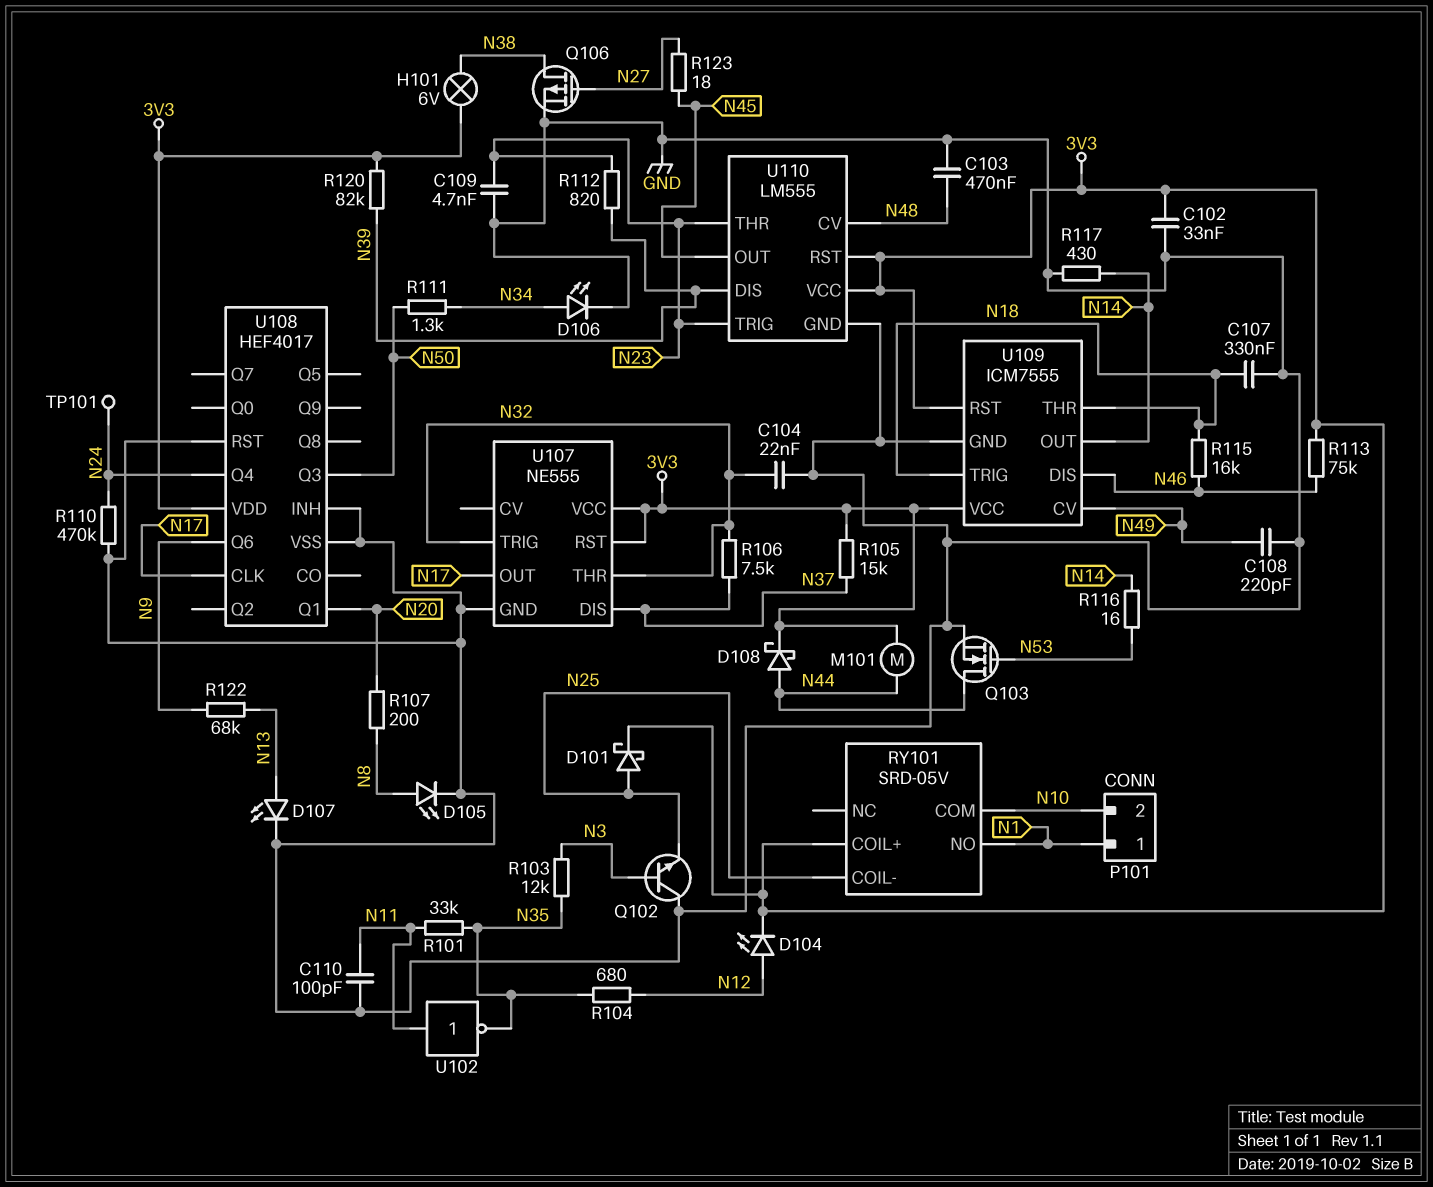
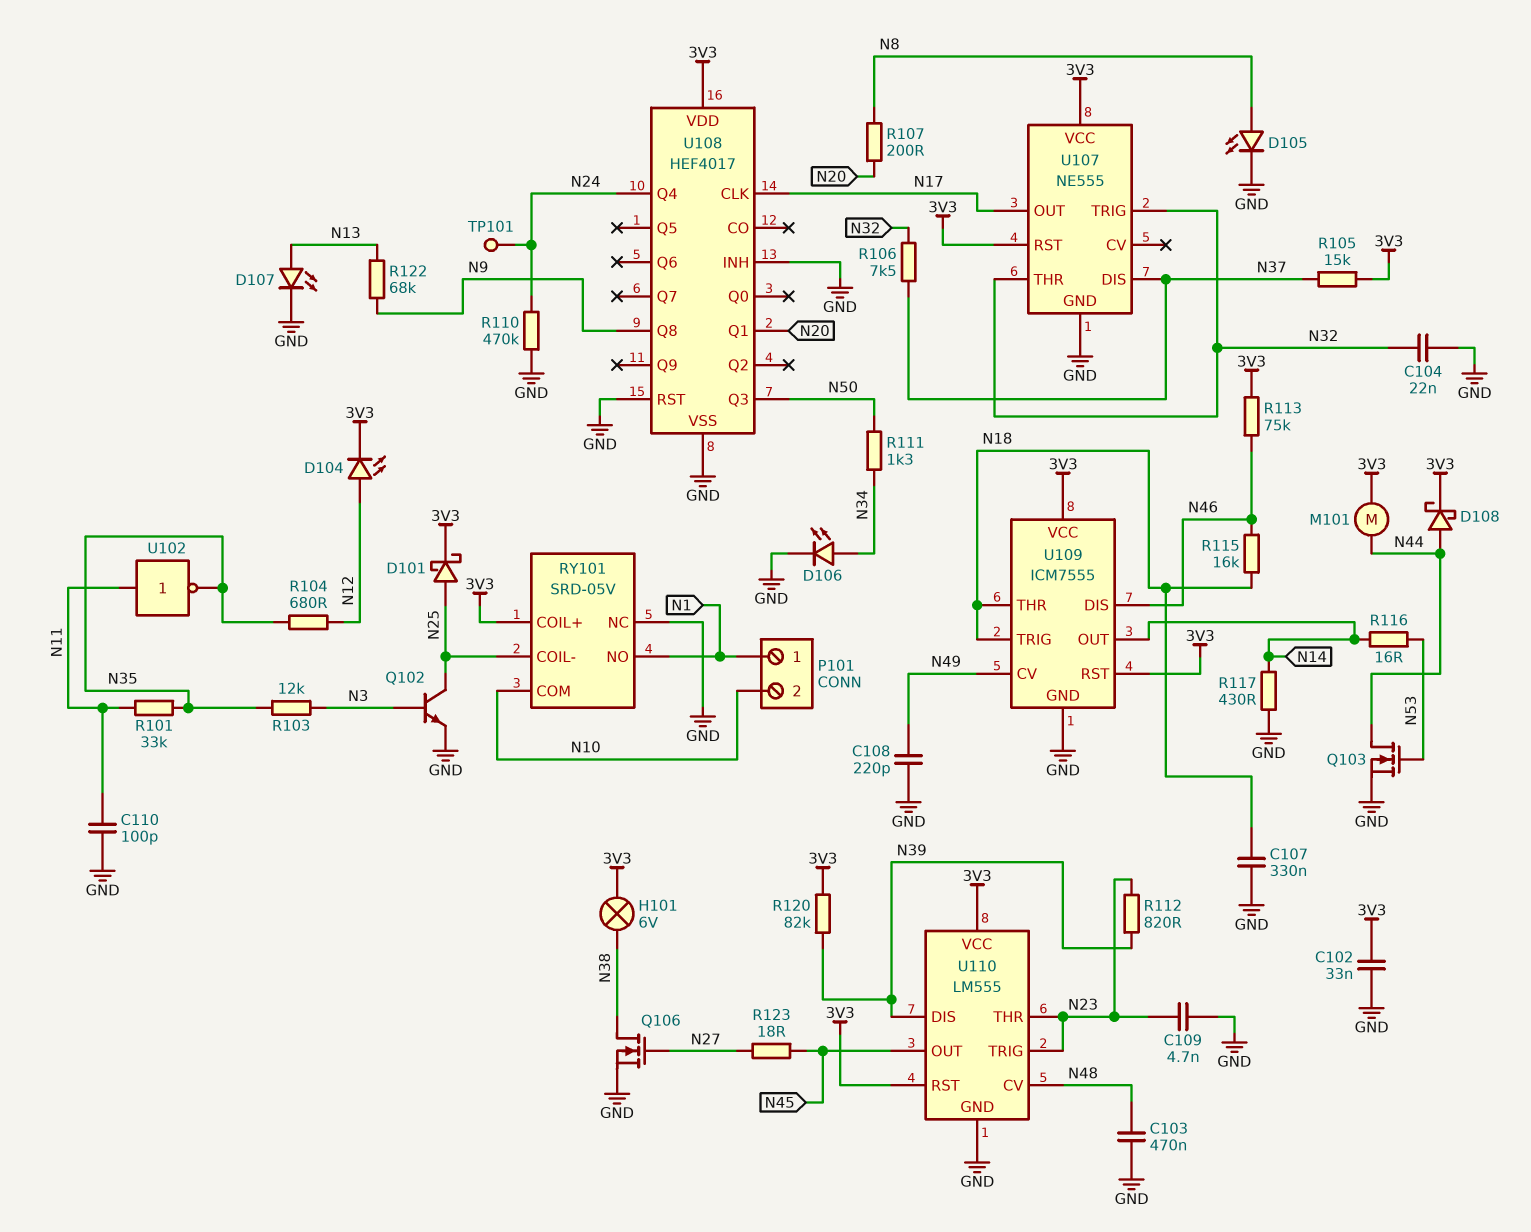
Q102: NPN (B N3, C GND, E N25) -> NPN (B N3, C N25, E GND)
Q106: PMOS (G N27, D N38, S GND) -> NMOS (G N27, D N38, S GND)
RY101 pin NC: none -> GND
U108 pin Q6: N9 -> none
U108 pin Q8: none -> N9

